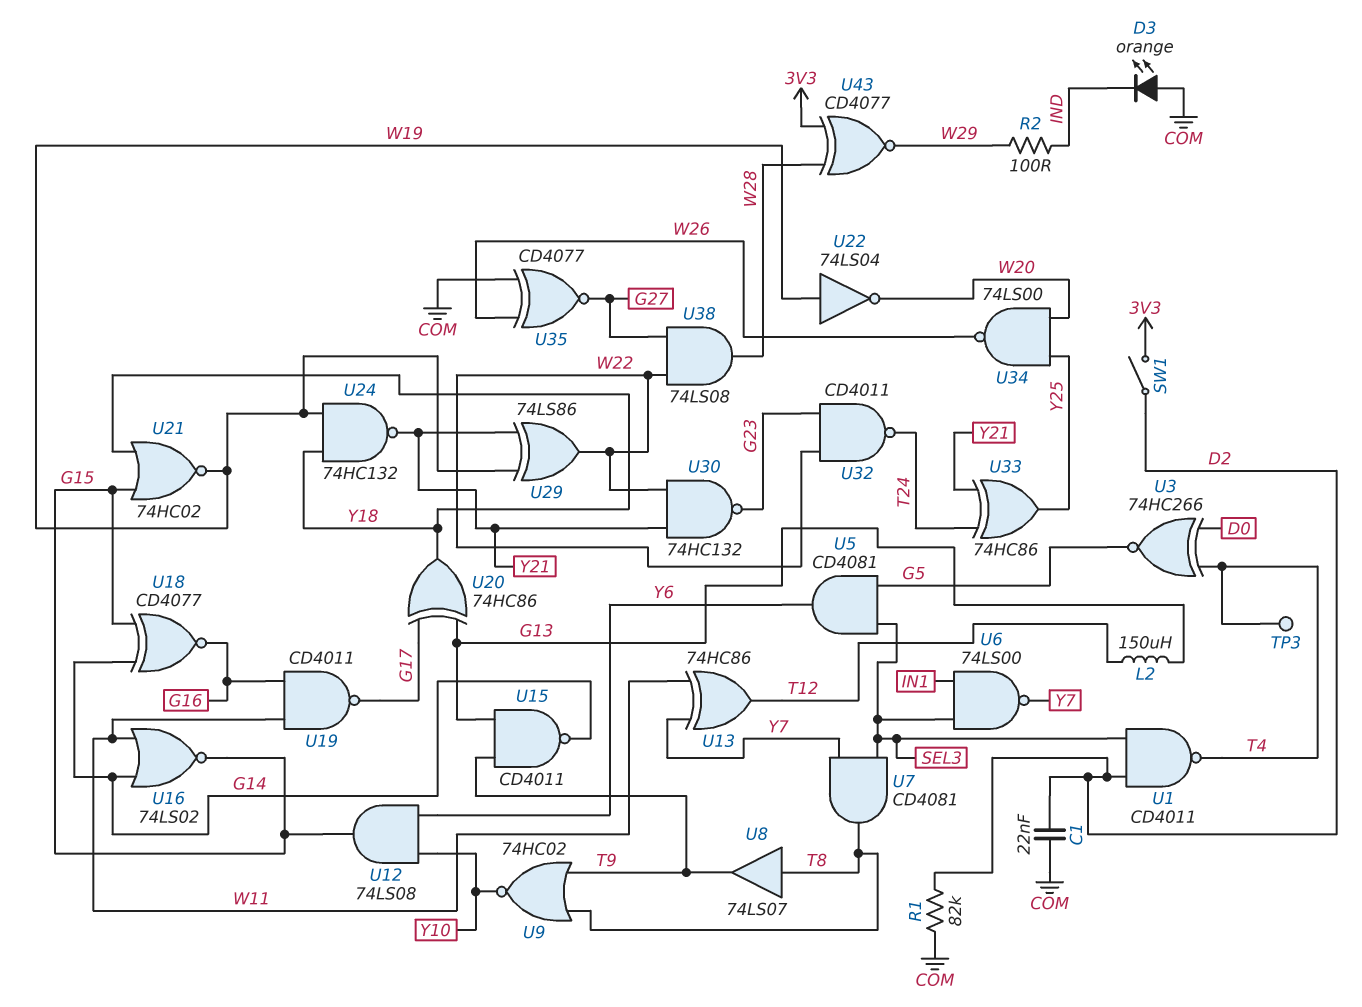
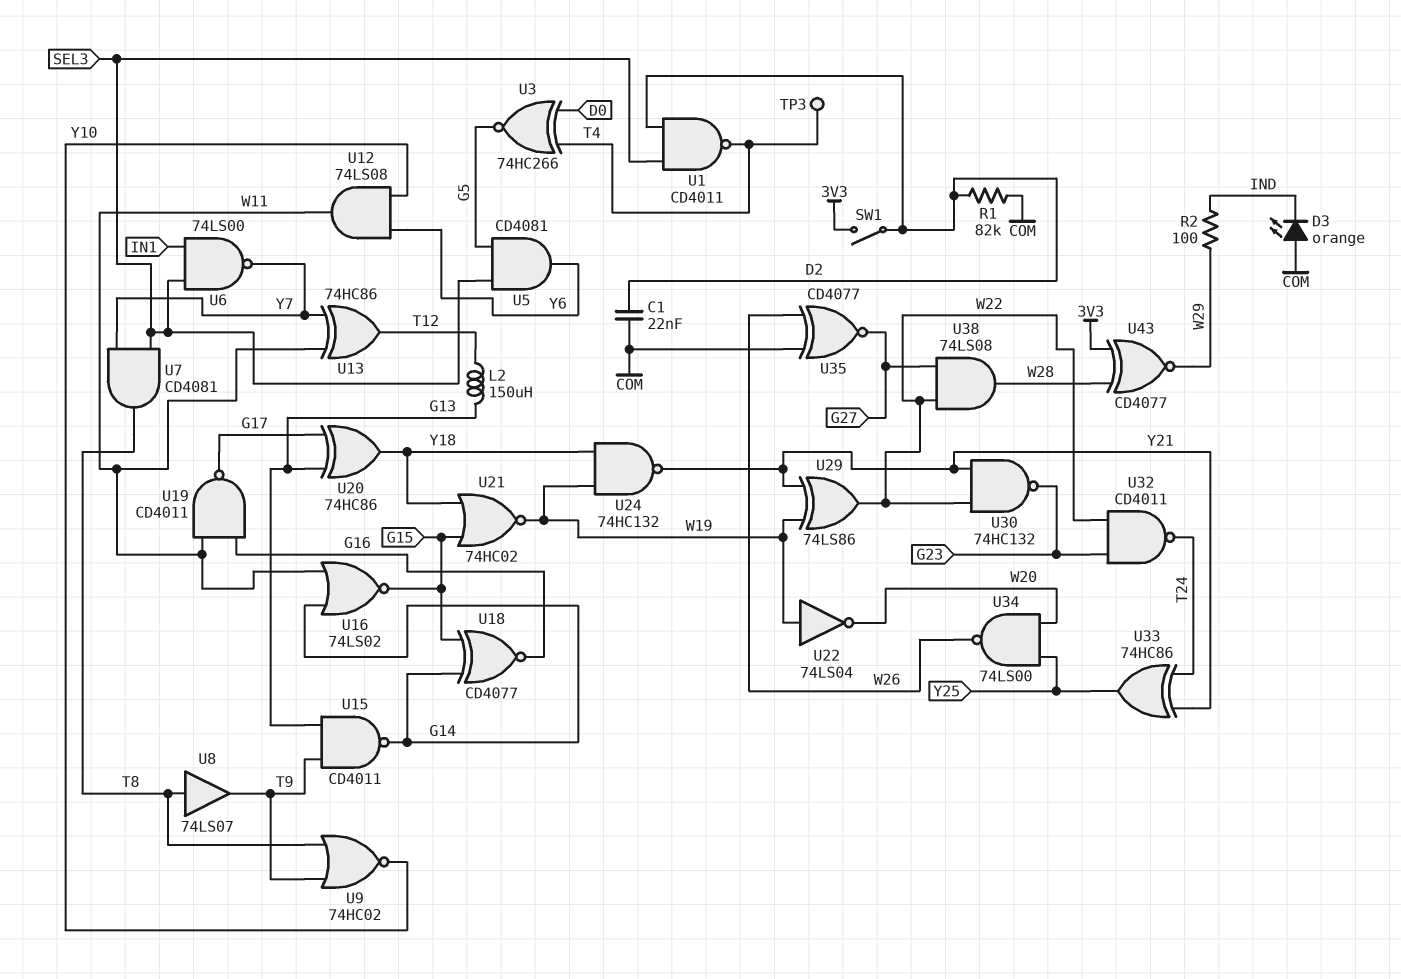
U12: AND 74LS08 (in Y6, in Y10, out G15) -> AND 74LS08 (in Y6, in Y10, out W11)

